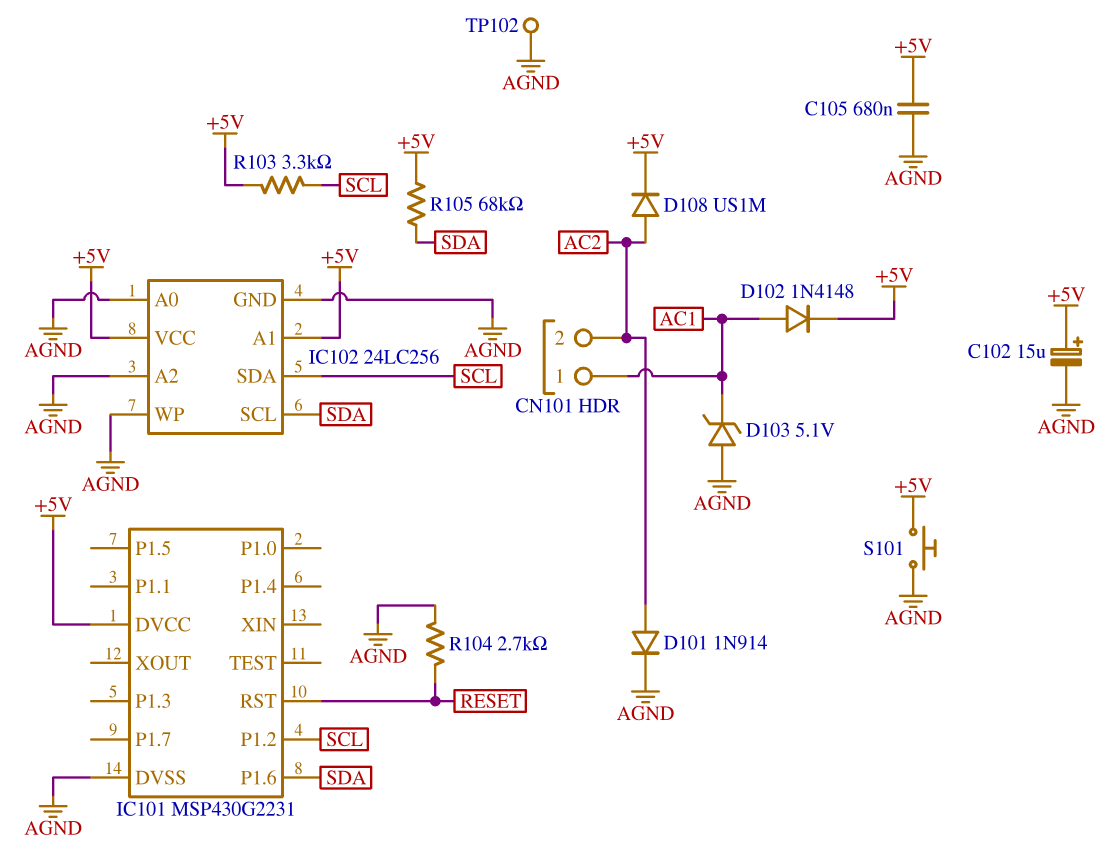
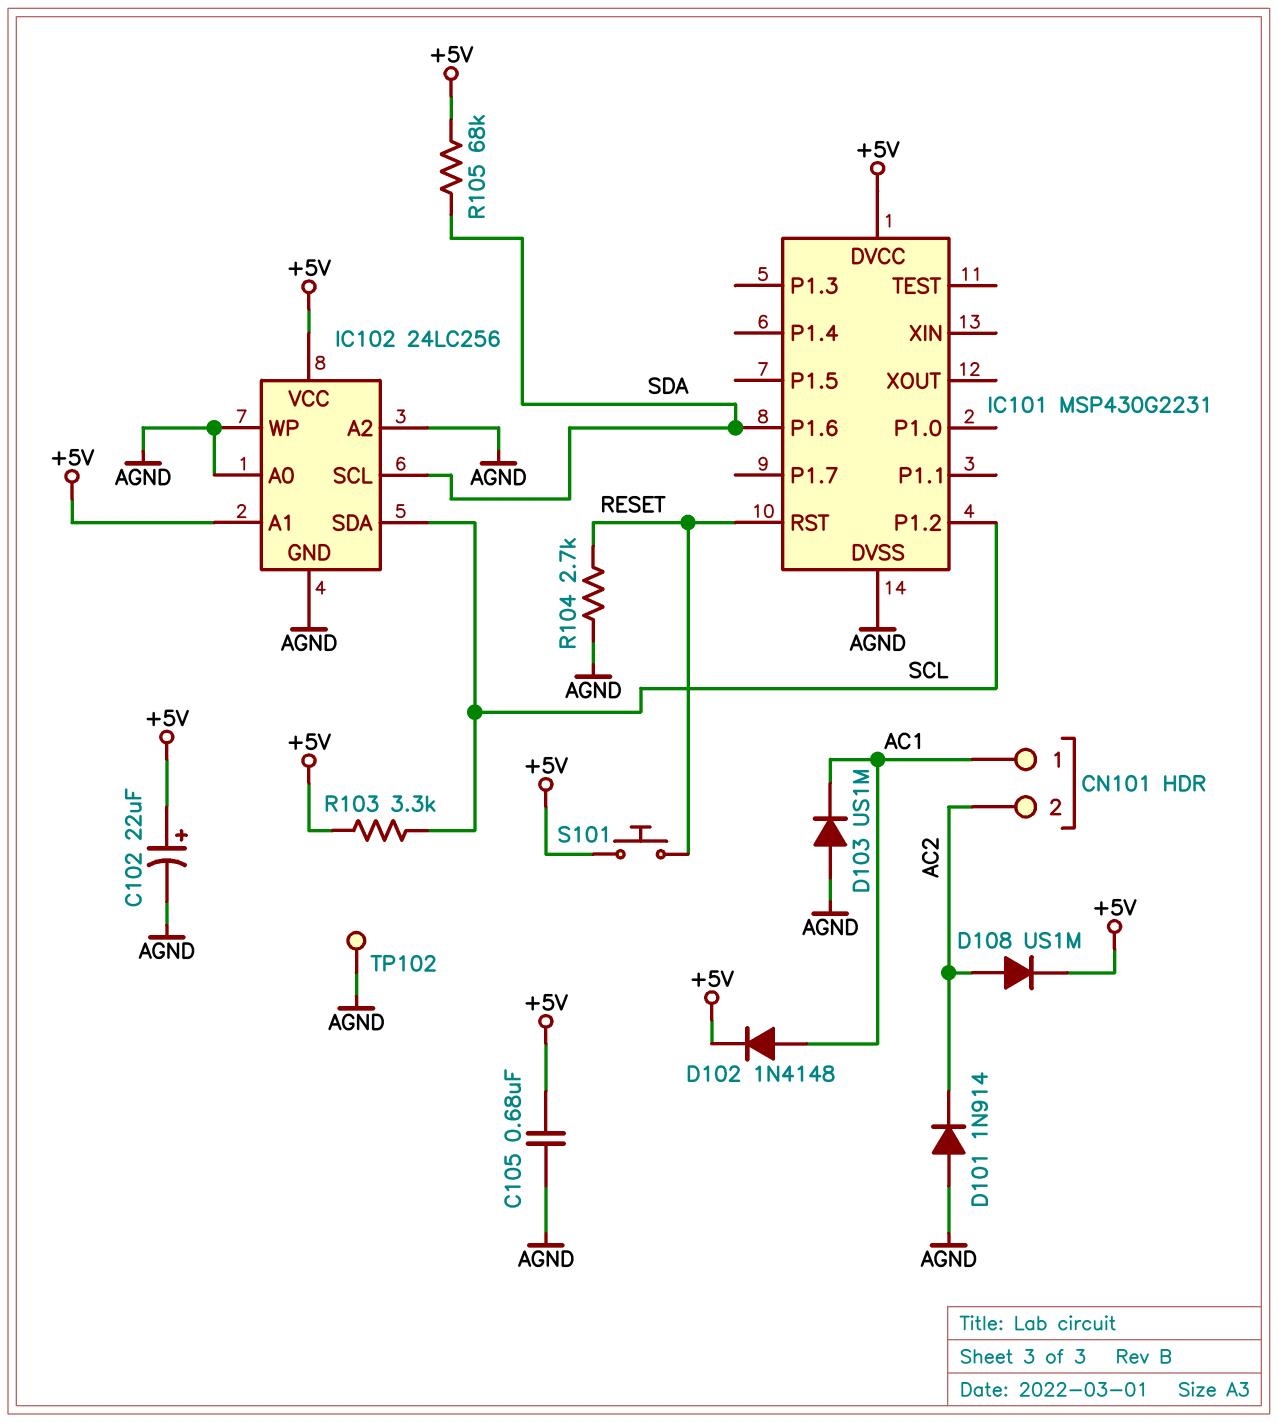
C102: 15uF (plus +5V, minus AGND) -> 22uF (plus +5V, minus AGND)
D101: diode 1N914 (A AC2, K AGND) -> diode 1N914 (A AGND, K AC2)
D103: zener 5.1V (A AGND, K AC1) -> diode US1M (A AGND, K AC1)
S101: button (+5V, AGND) -> button (+5V, RESET)

